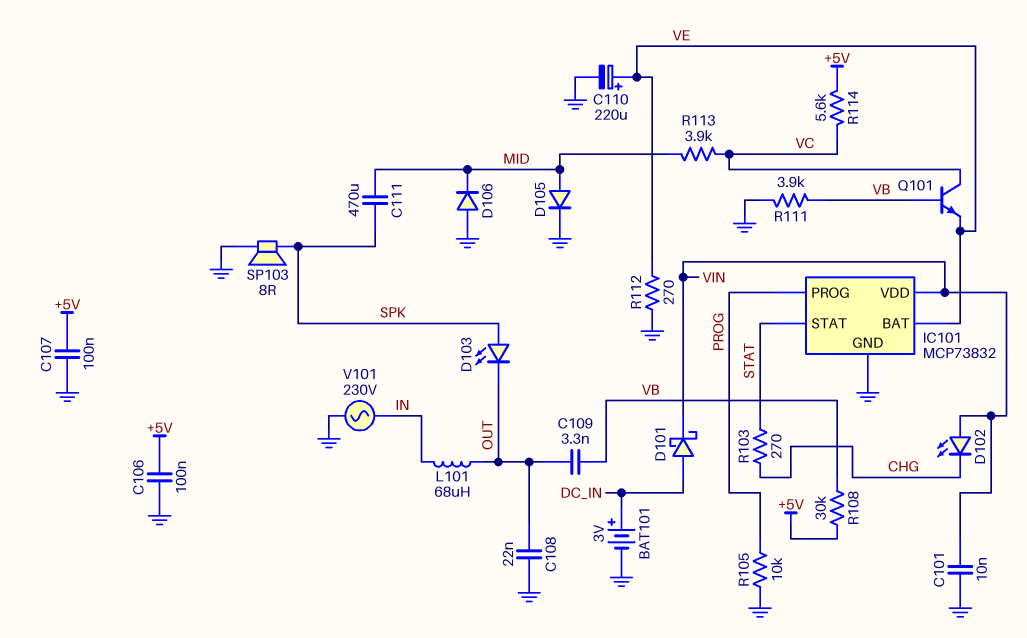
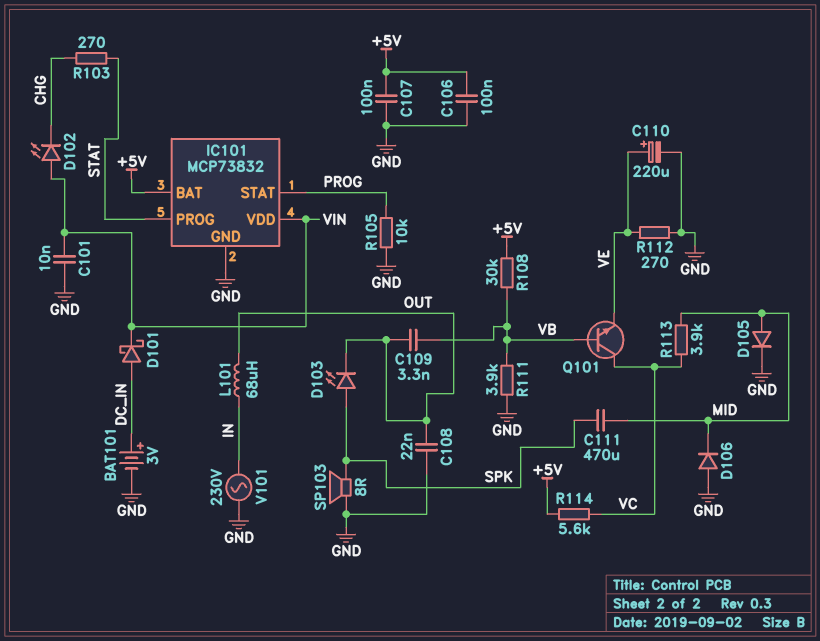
IC101 pin BAT: VE -> +5V
IC101 pin PROG: PROG -> STAT
IC101 pin STAT: STAT -> PROG

